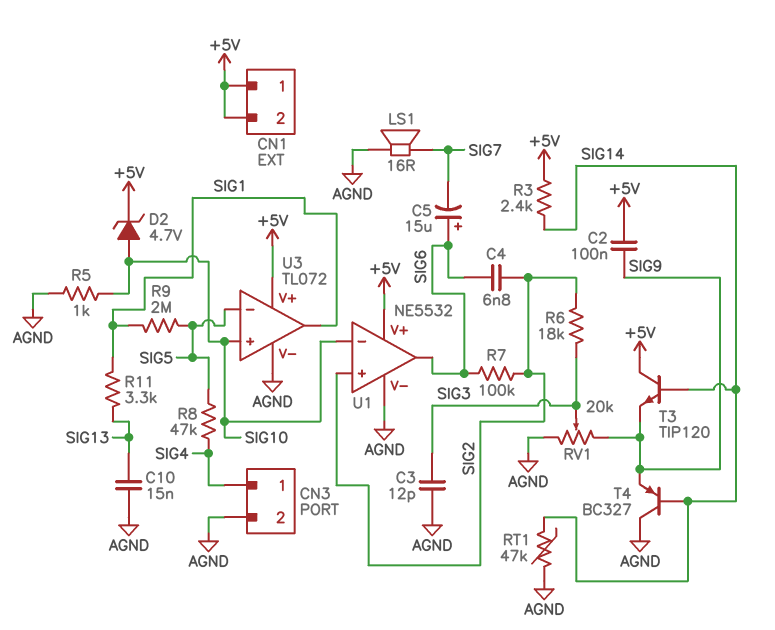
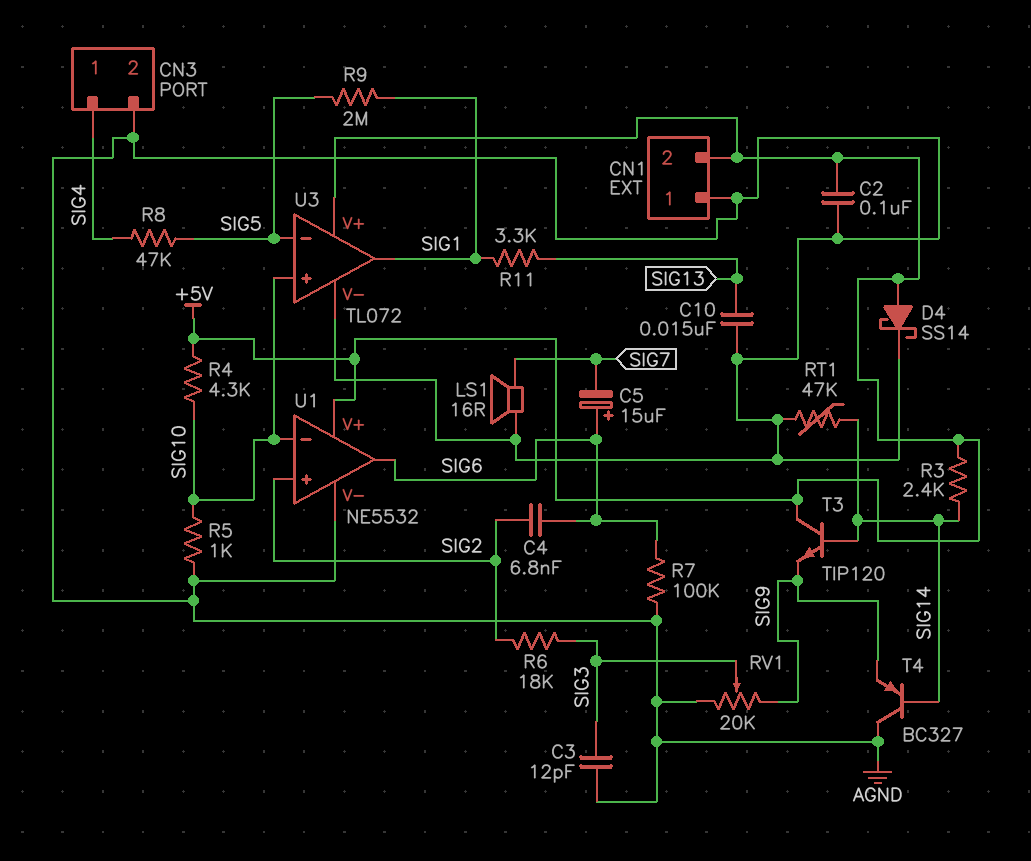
C2: 100nF (+5V, SIG9) -> 100nF (+5V, AGND)
CN1 pin 1: +5V -> AGND
D2: zener 4.7V (A SIG10, K +5V) -> none
D4: none -> schottky SS14 (A +5V, K AGND)
R4: none -> 4.3k (+5V, SIG10)
R7: 100k (SIG2, SIG6) -> 100k (AGND, SIG6)

